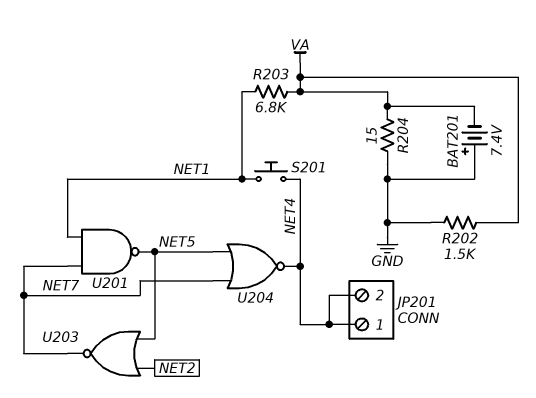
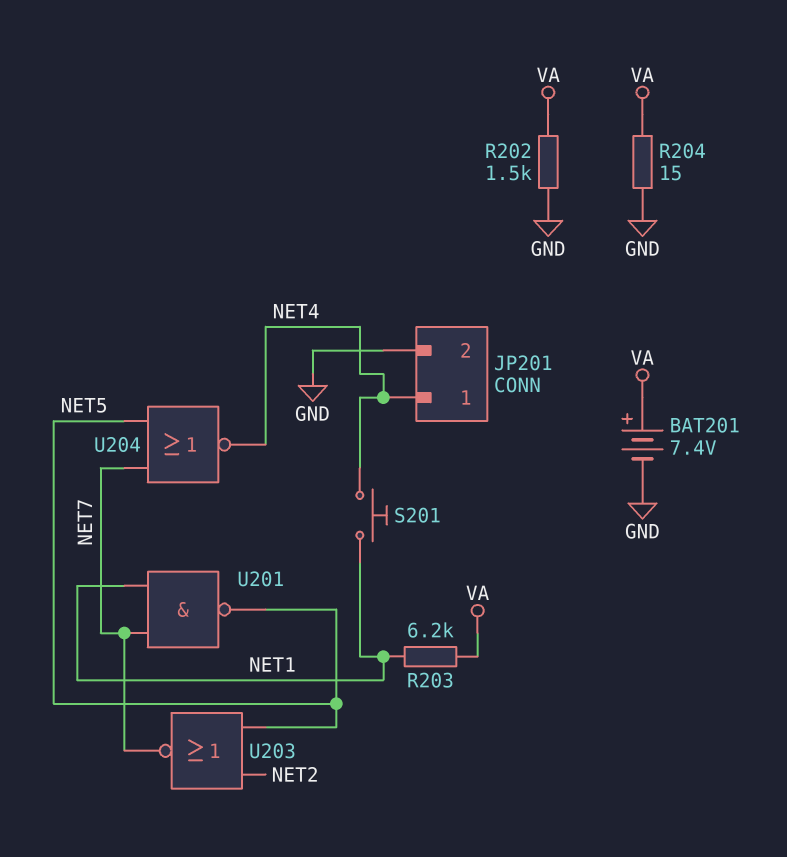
BAT201: 7.4V (plus GND, minus VA) -> 7.4V (plus VA, minus GND)
JP201 pin 2: NET4 -> GND
R203: 6.8k (NET1, VA) -> 6.2k (NET1, VA)

